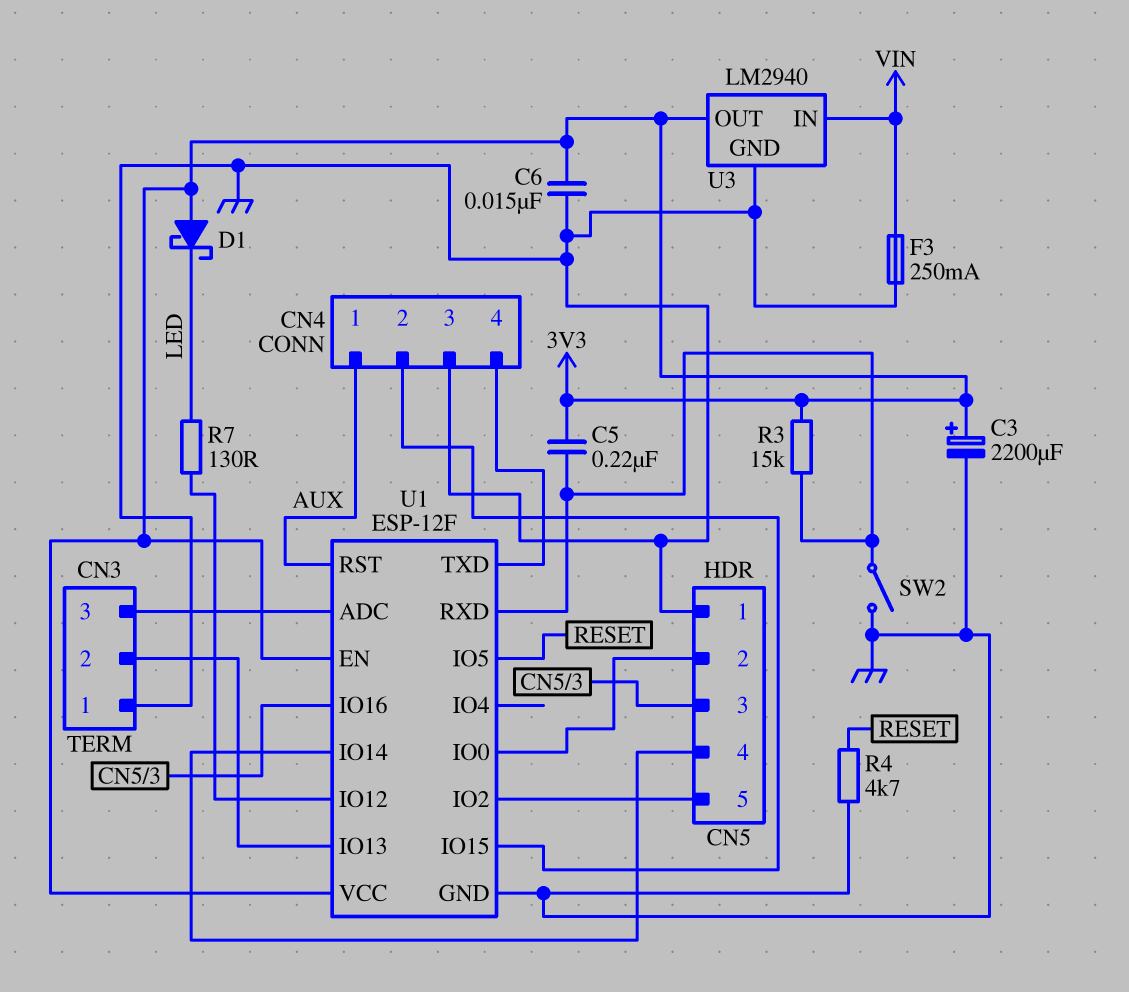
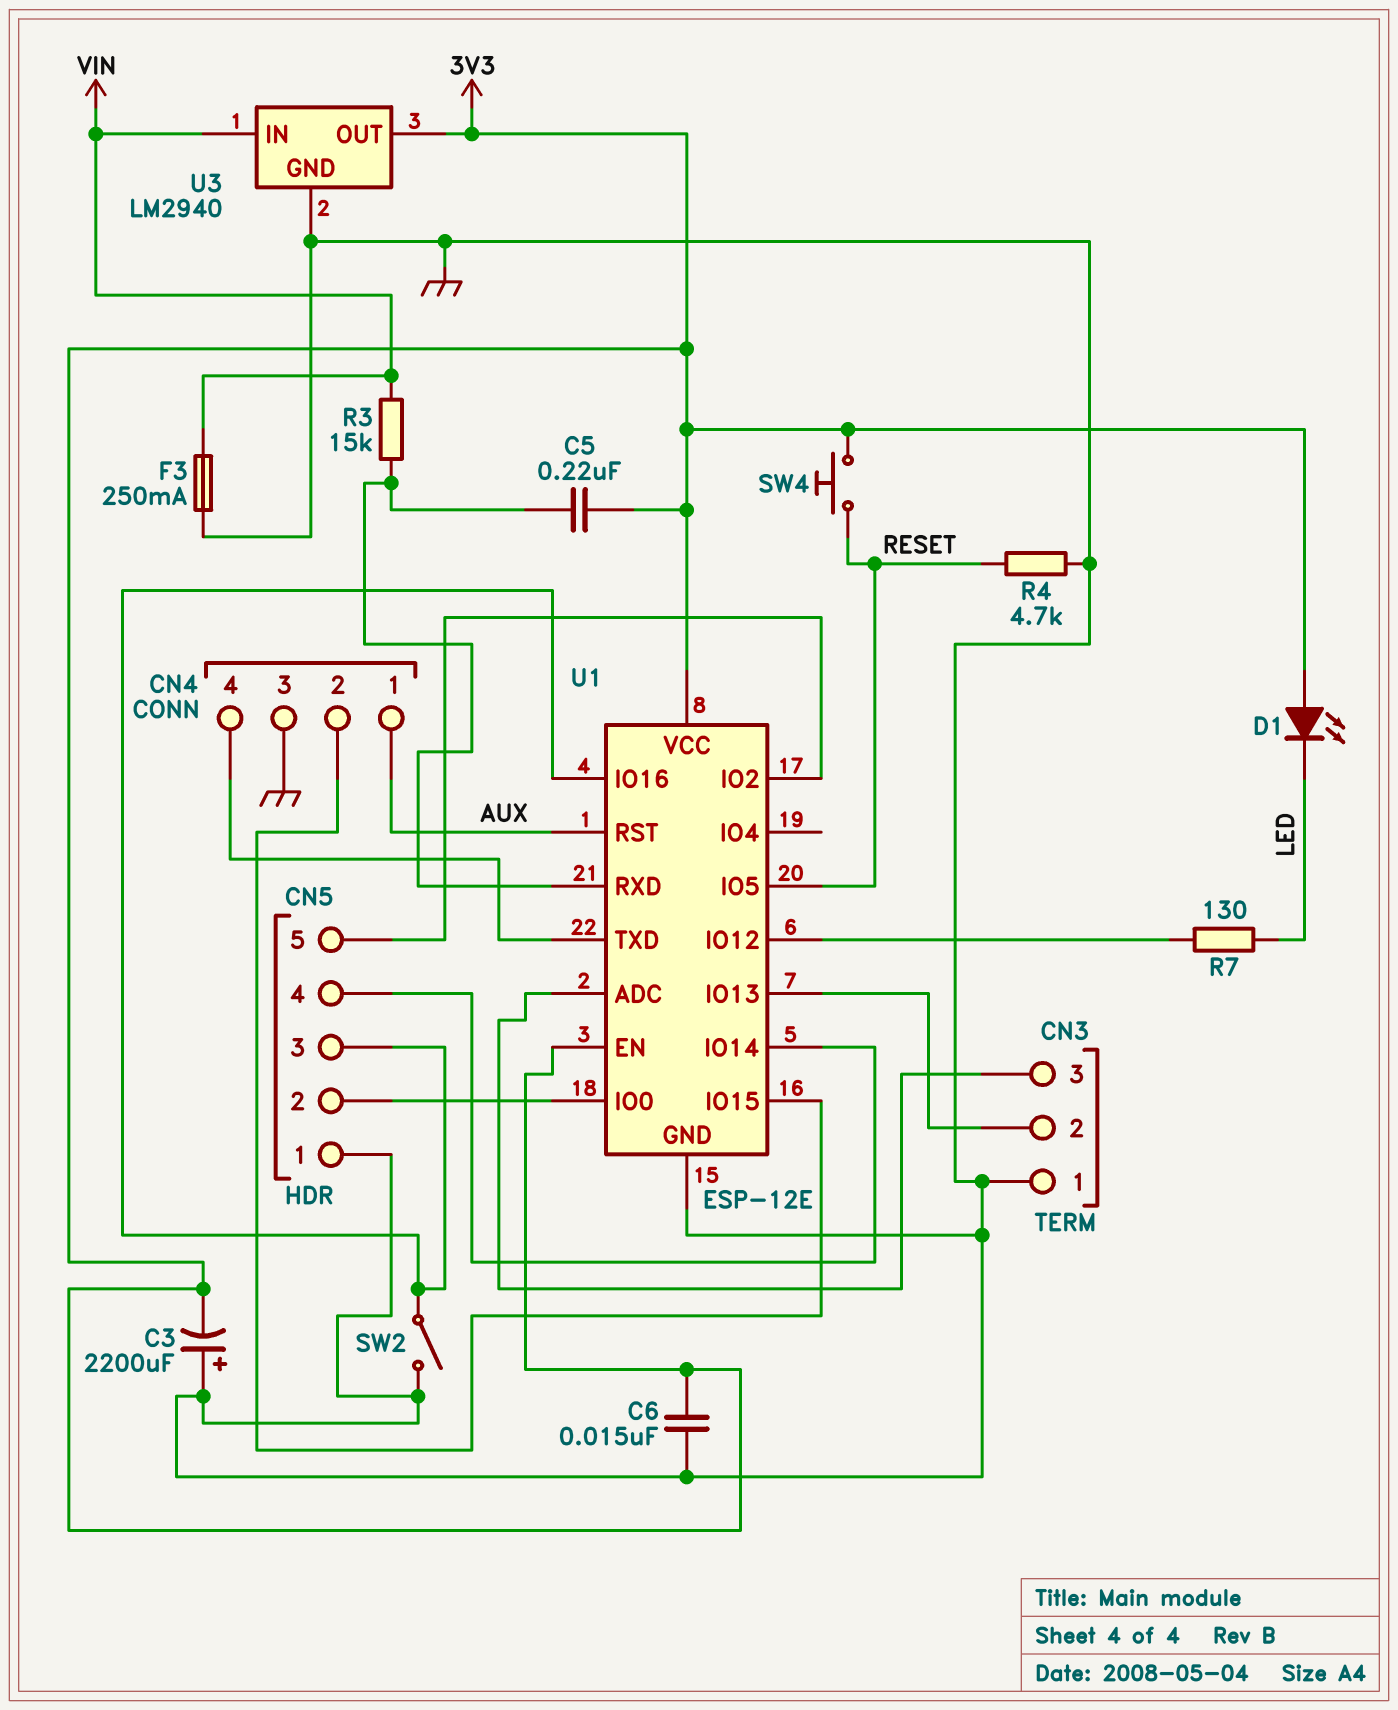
C3: 2200uF (plus 3V3, minus GND) -> 2200uF (plus GND, minus 3V3)
D1: schottky (A 3V3, K LED) -> LED (A 3V3, K LED)
R3: 15k (3V3, U1/RXD) -> 15k (U1/RXD, VIN)
SW2: switch (GND, U1/RXD) -> switch (CN5/3, GND)
SW4: none -> button (3V3, RESET)
U1: ESP-12F -> ESP-12E

